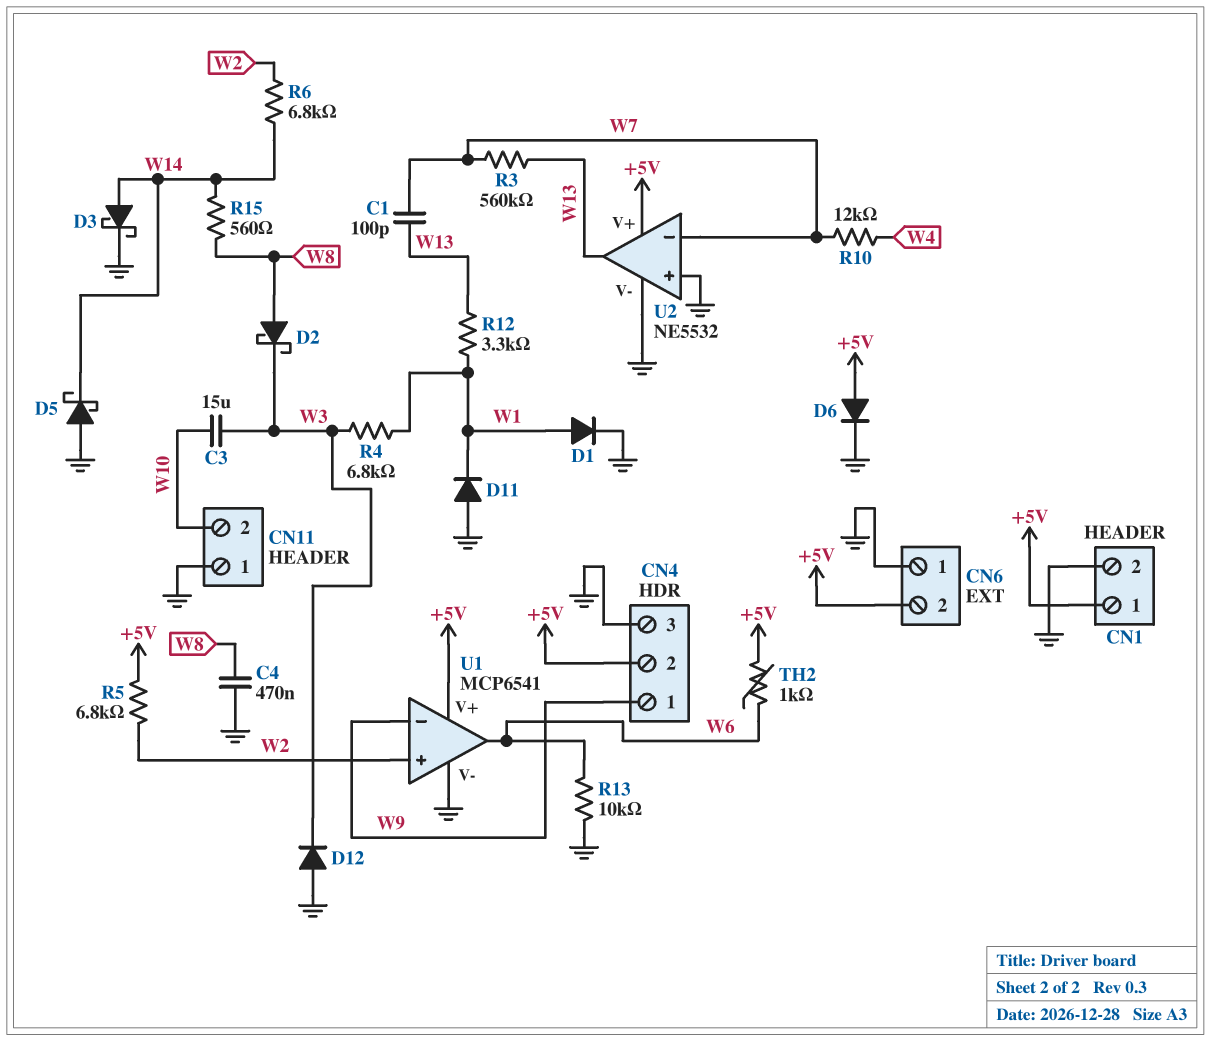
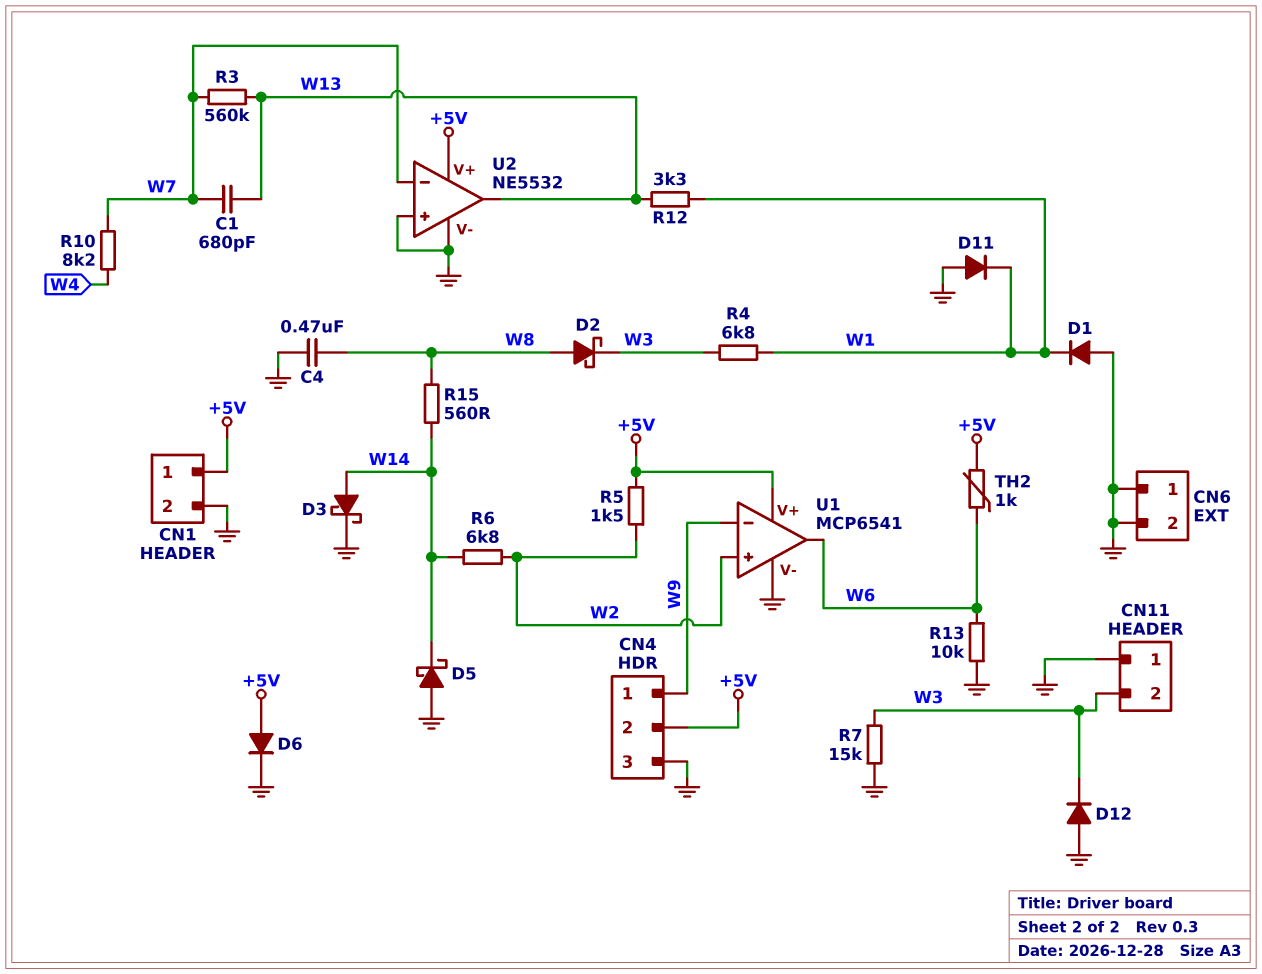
C1: 100pF (W7, W13) -> 680pF (W7, W13)
C3: 15uF (W3, W10) -> none
CN6 pin 2: +5V -> GND
CN11 pin 2: W10 -> W3
D1: diode (A W1, K GND) -> diode (A GND, K W1)
R5: 6.8k (+5V, W2) -> 1.5k (+5V, W2)
R7: none -> 15k (GND, W3)
R10: 12k (W4, W7) -> 8.2k (W4, W7)

